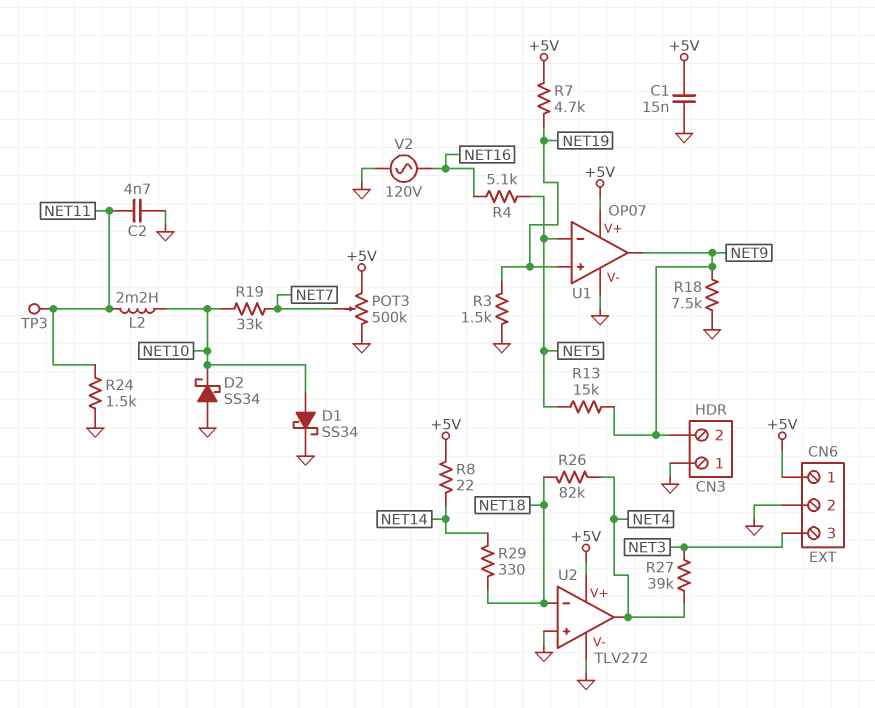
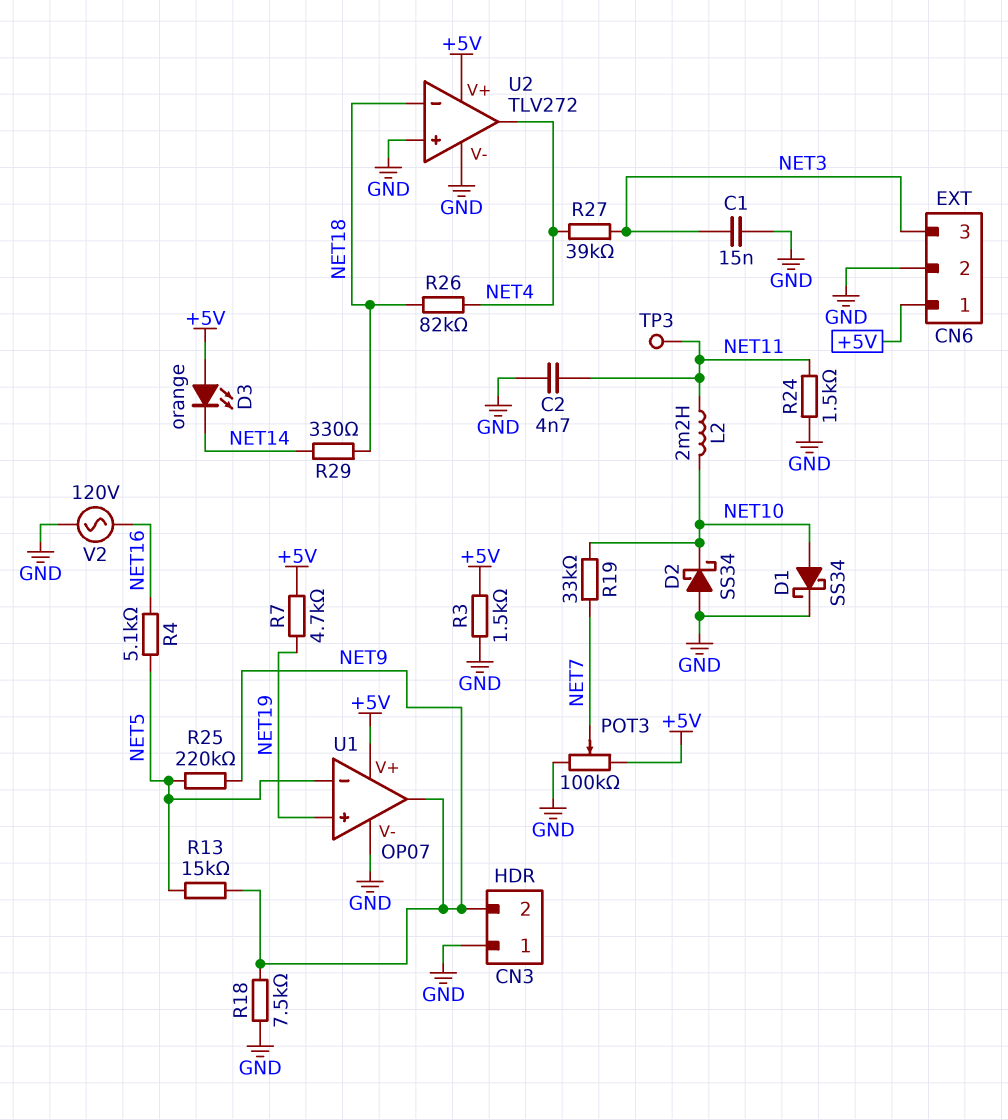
C1: 15nF (+5V, GND) -> 15nF (GND, NET3)
D3: none -> LED orange (A +5V, K NET14)
POT3: 500k (+5V, GND, wiper NET7) -> 100k (+5V, GND, wiper NET7)
R3: 1.5k (GND, NET19) -> 1.5k (+5V, GND)
R8: 22 (+5V, NET14) -> none
R25: none -> 220k (NET5, NET9)

